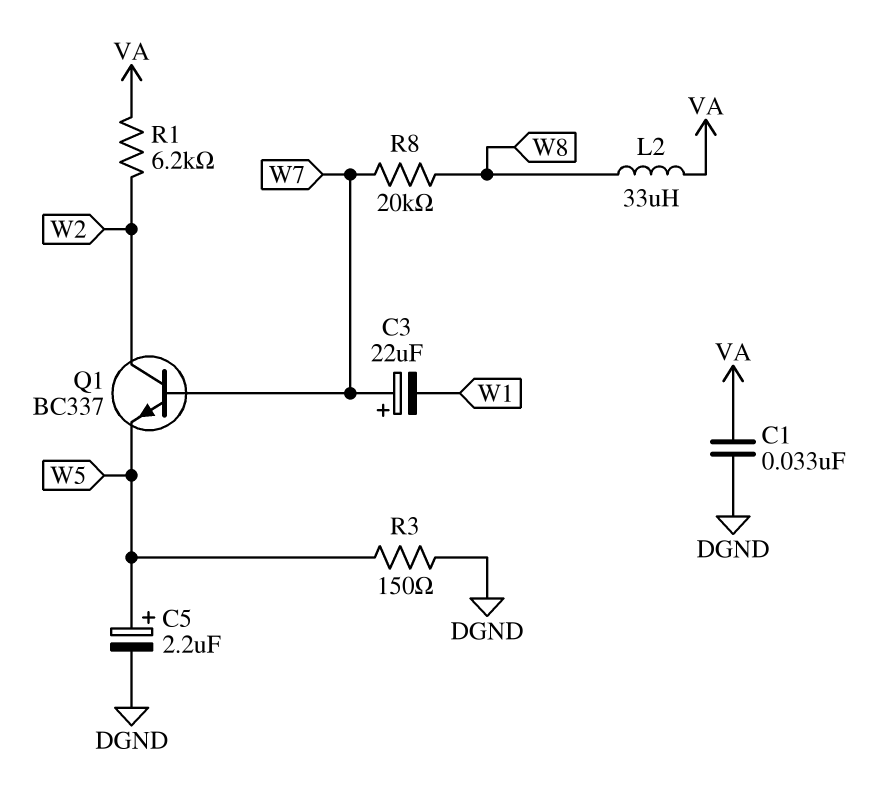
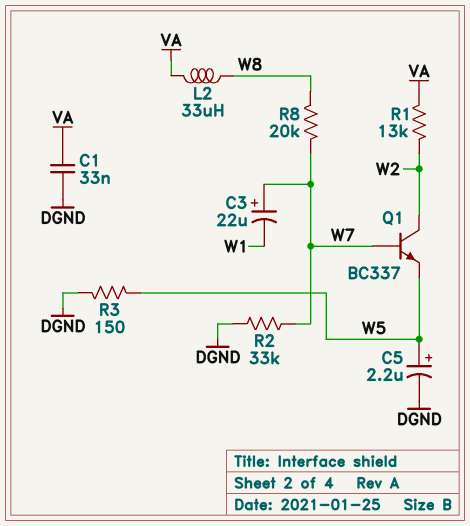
R1: 6.2k (VA, W2) -> 13k (VA, W2)
R2: none -> 33k (DGND, W7)

